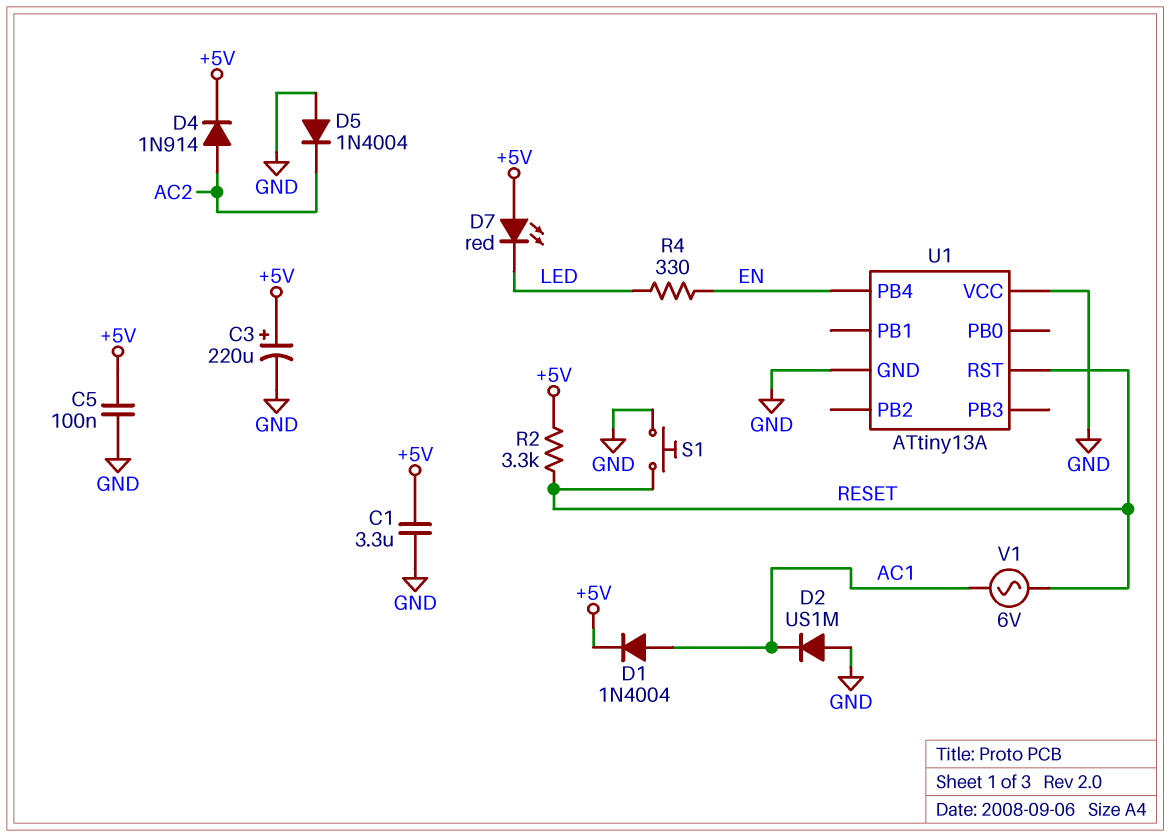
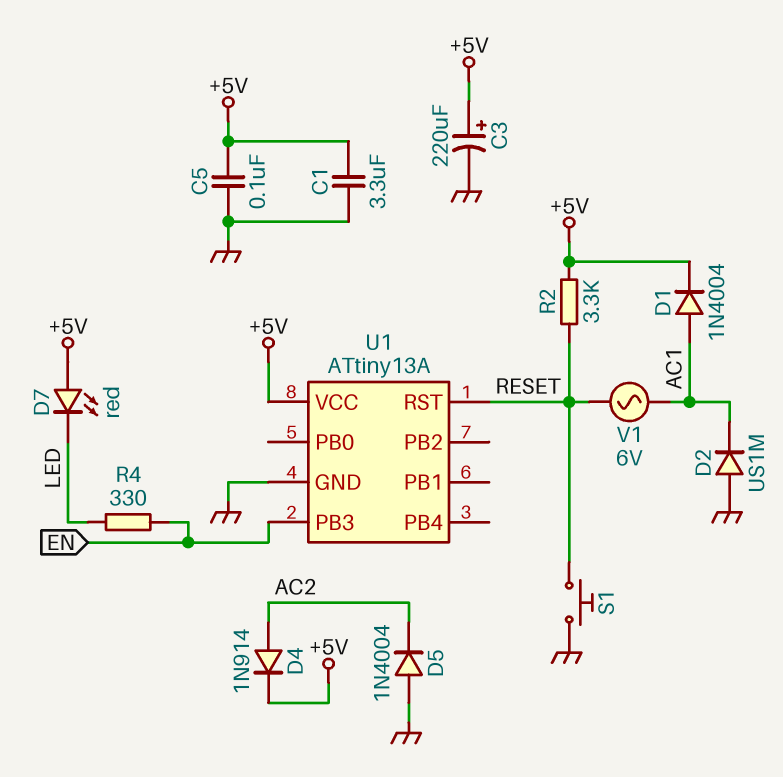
U1 pin PB3: none -> EN
U1 pin PB4: EN -> none
U1 pin VCC: GND -> +5V

